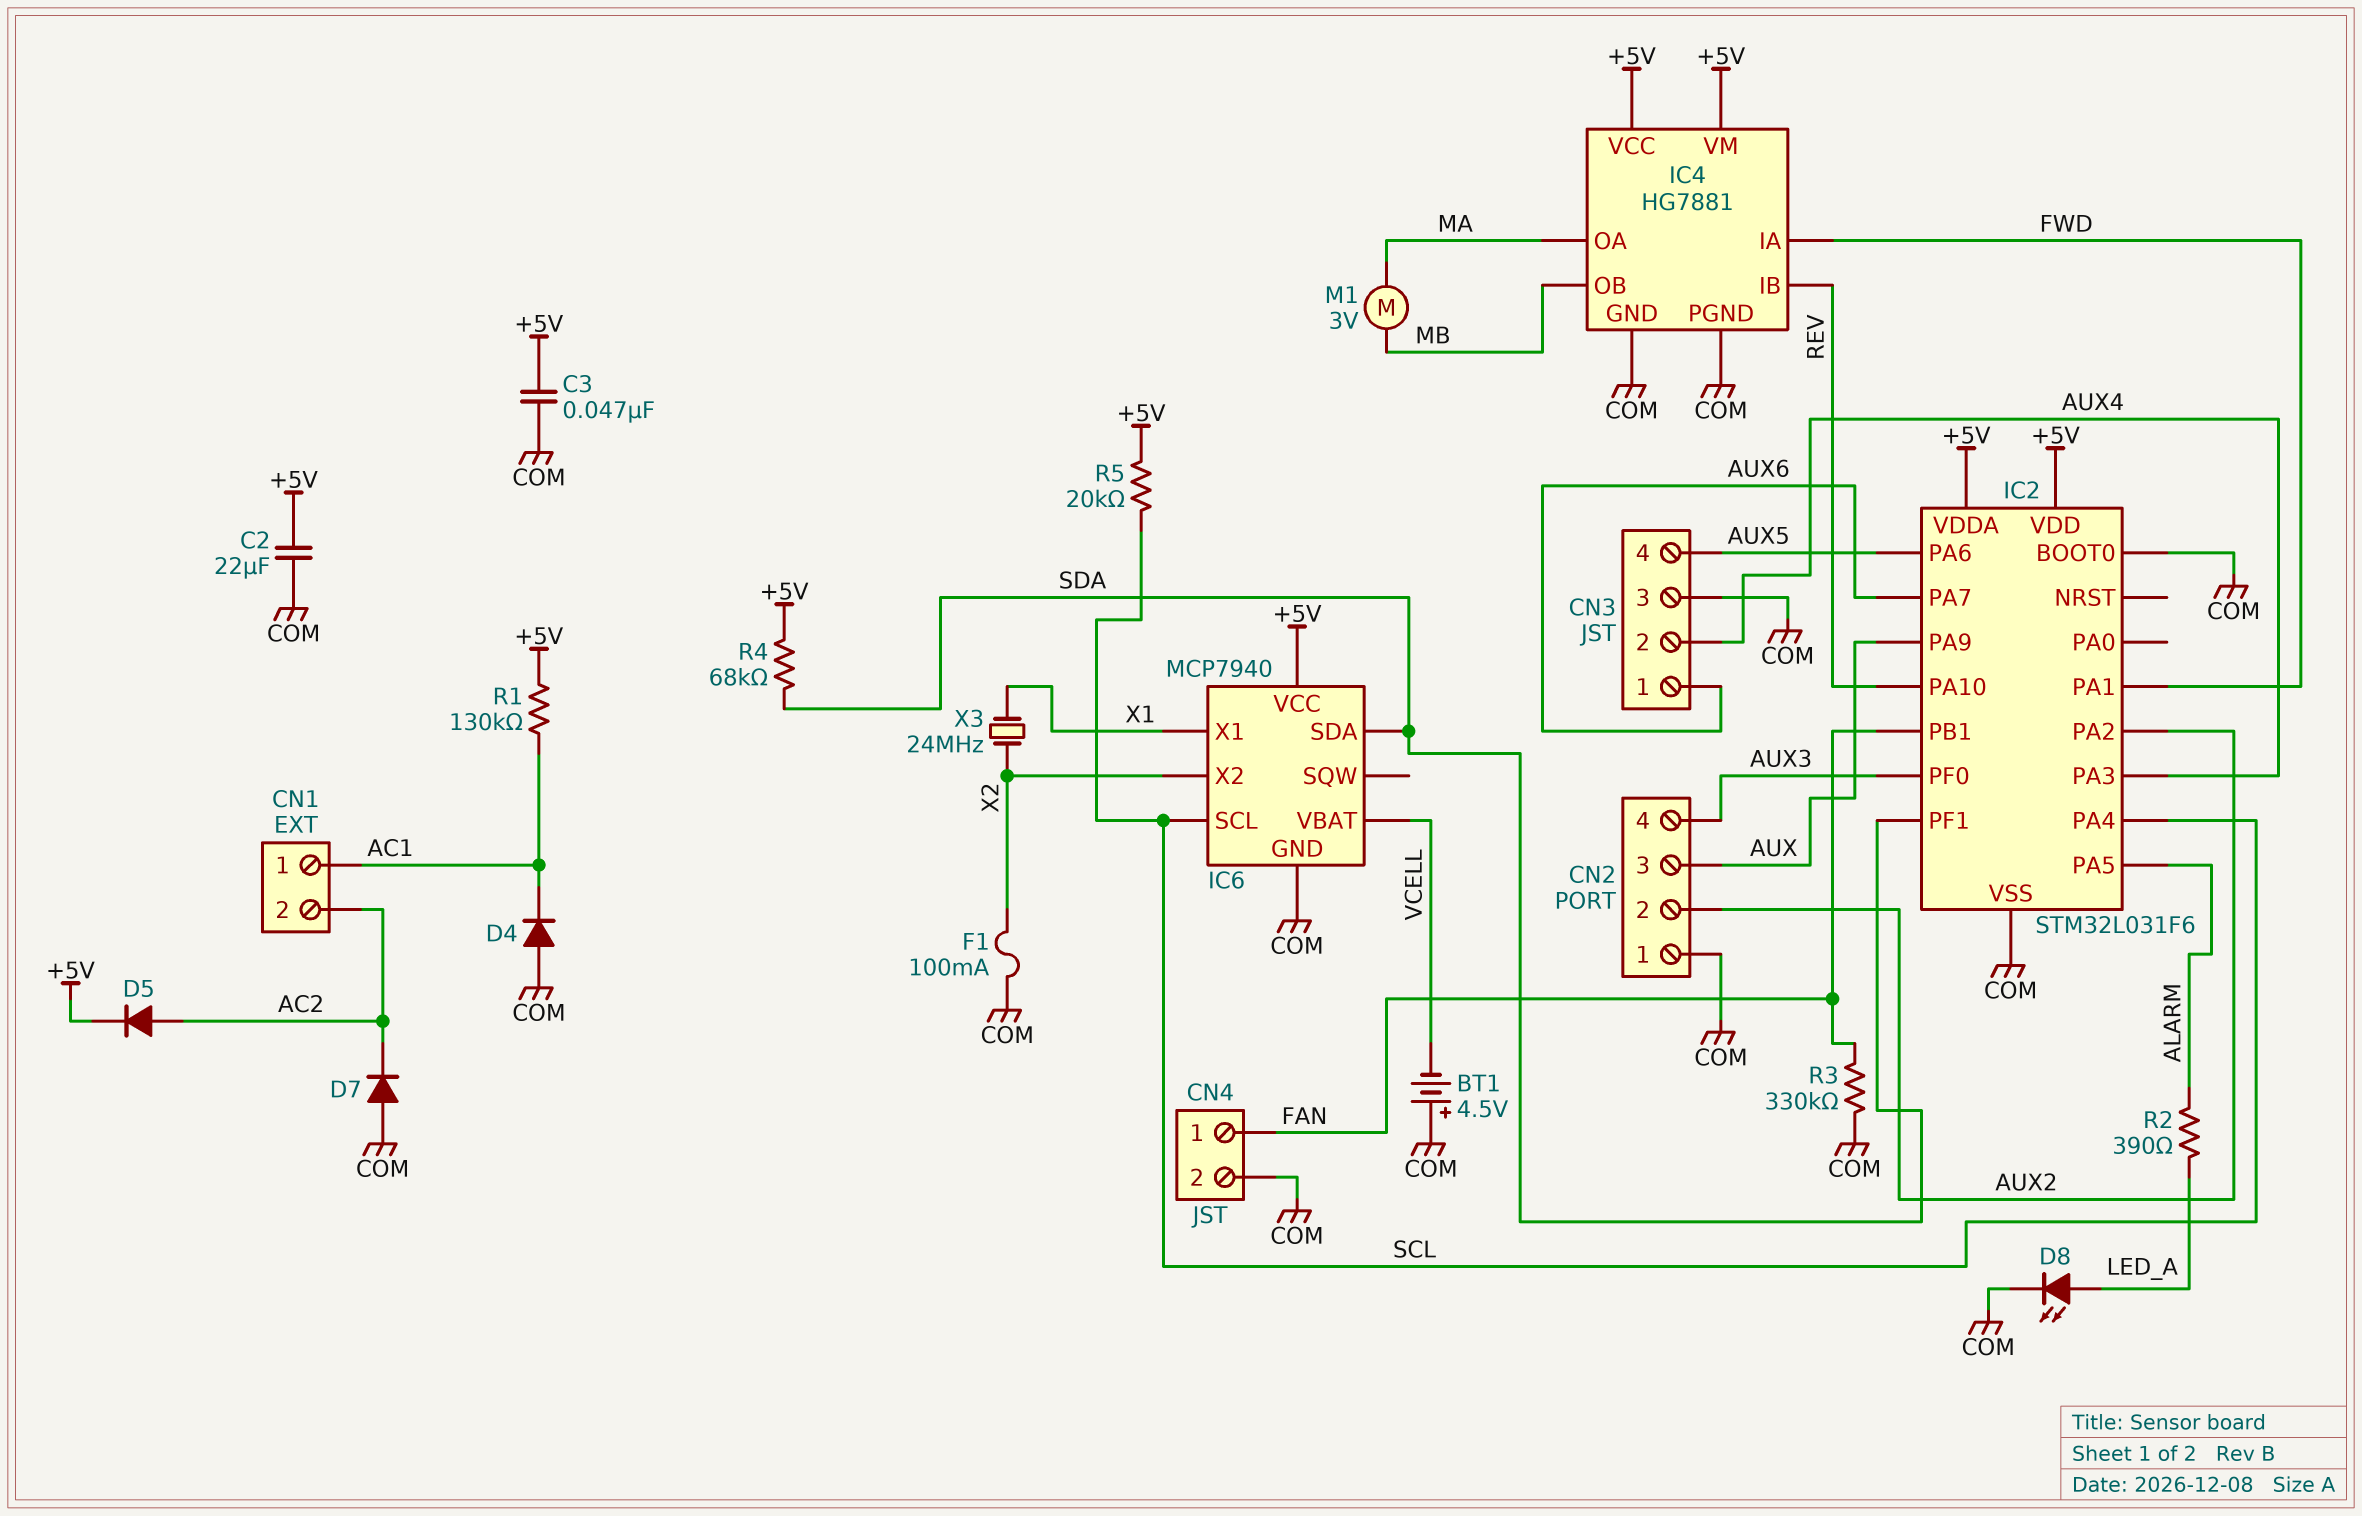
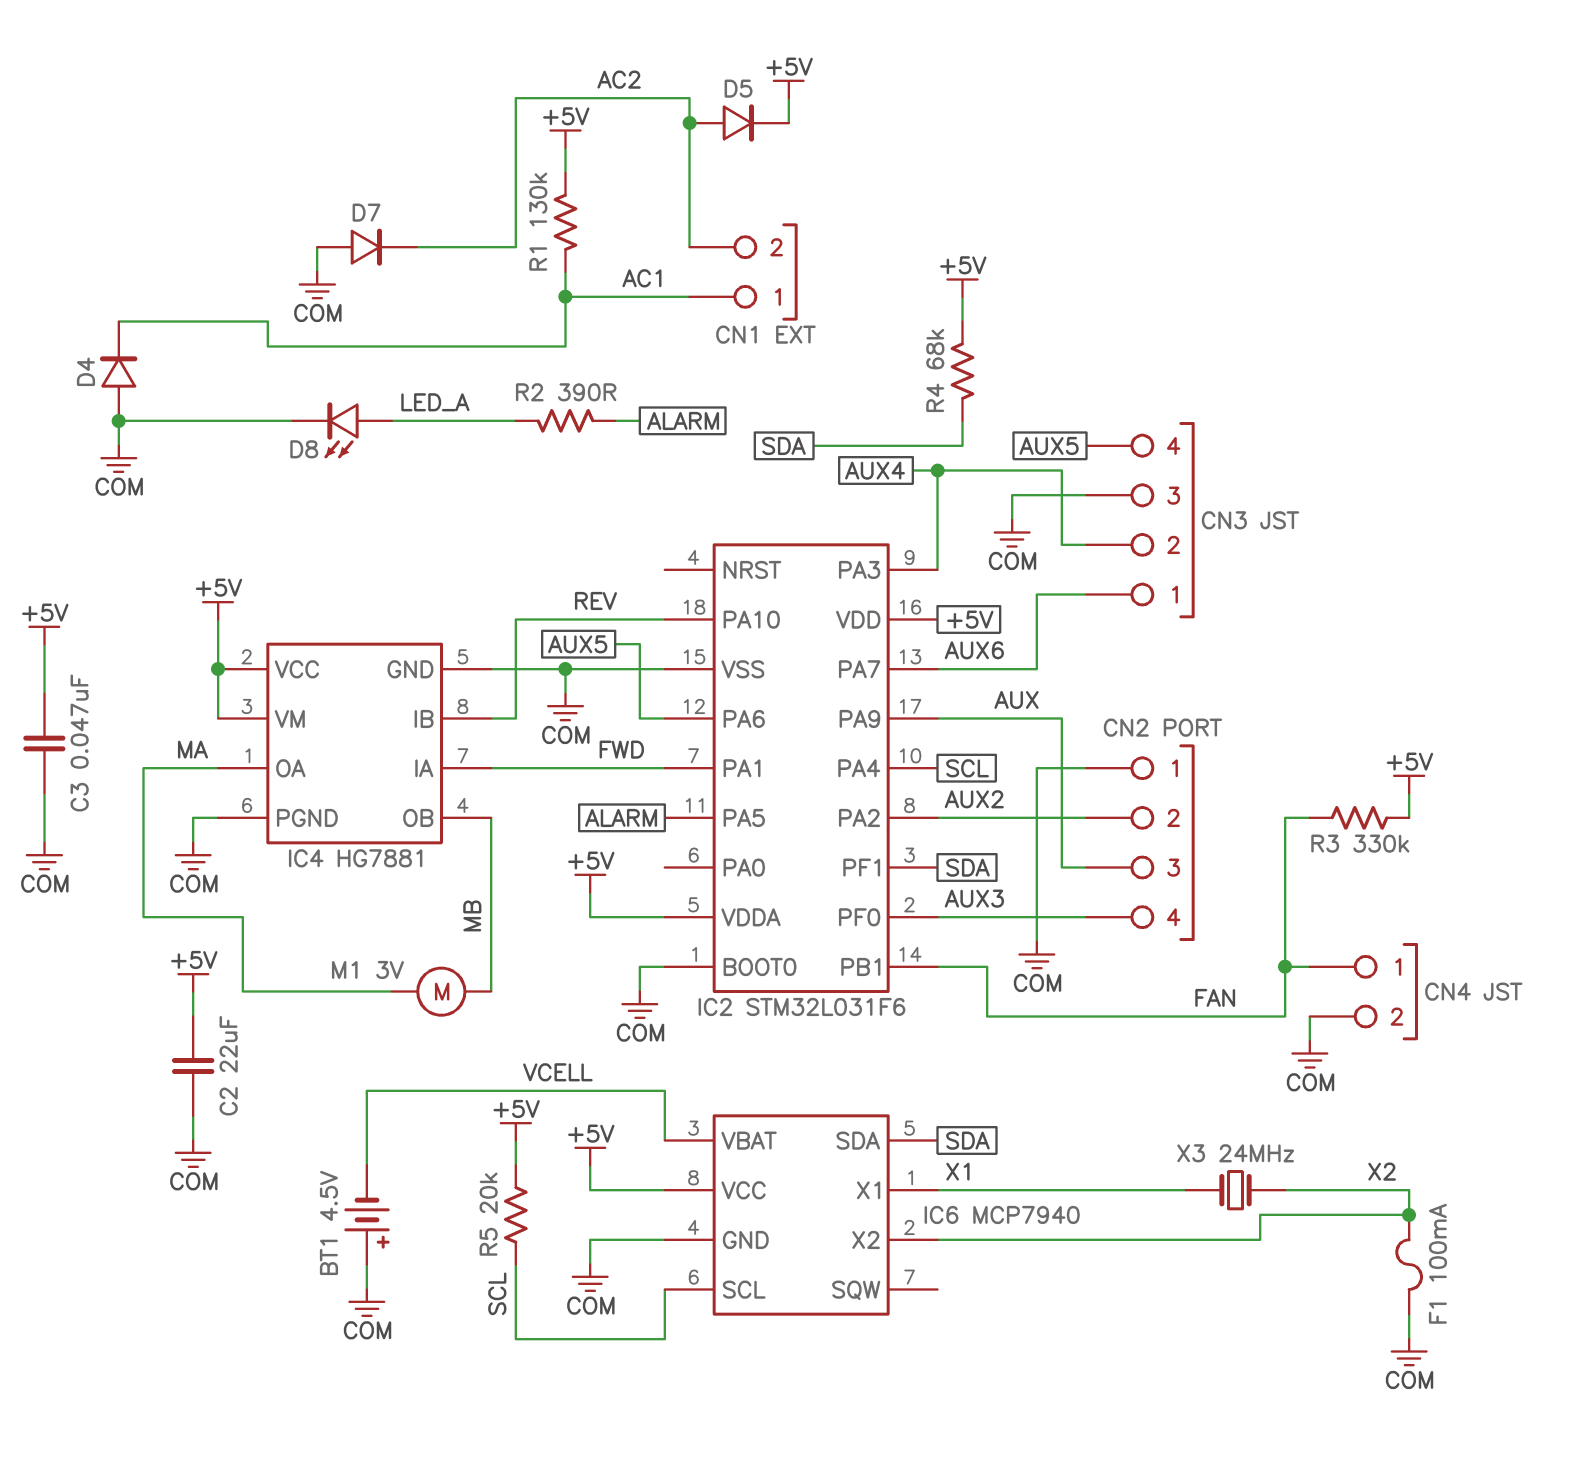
R3: 330k (COM, FAN) -> 330k (+5V, FAN)

